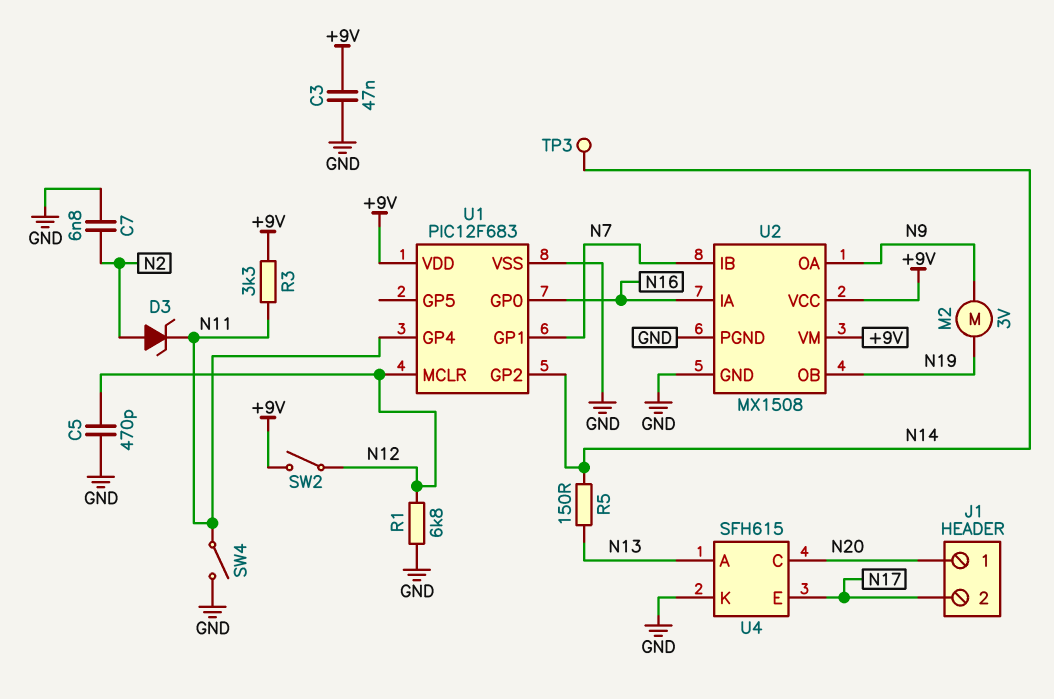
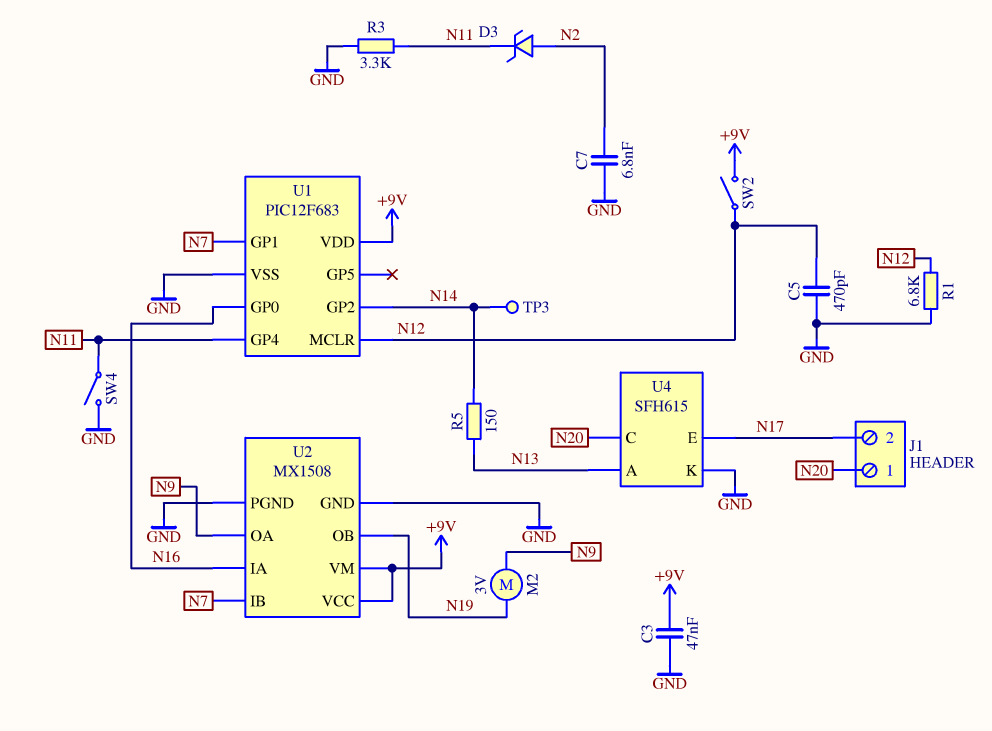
R3: 3.3k (+9V, N11) -> 3.3k (GND, N11)

